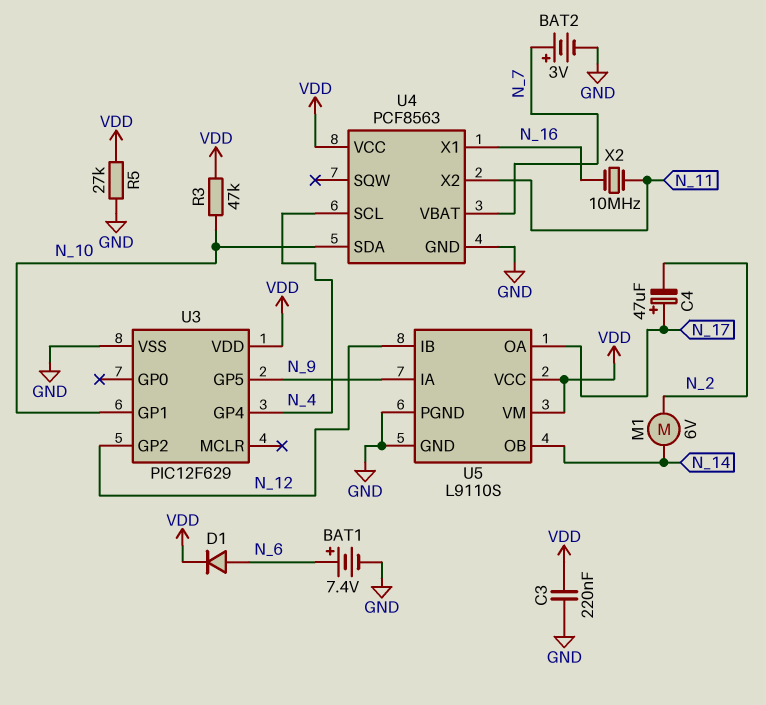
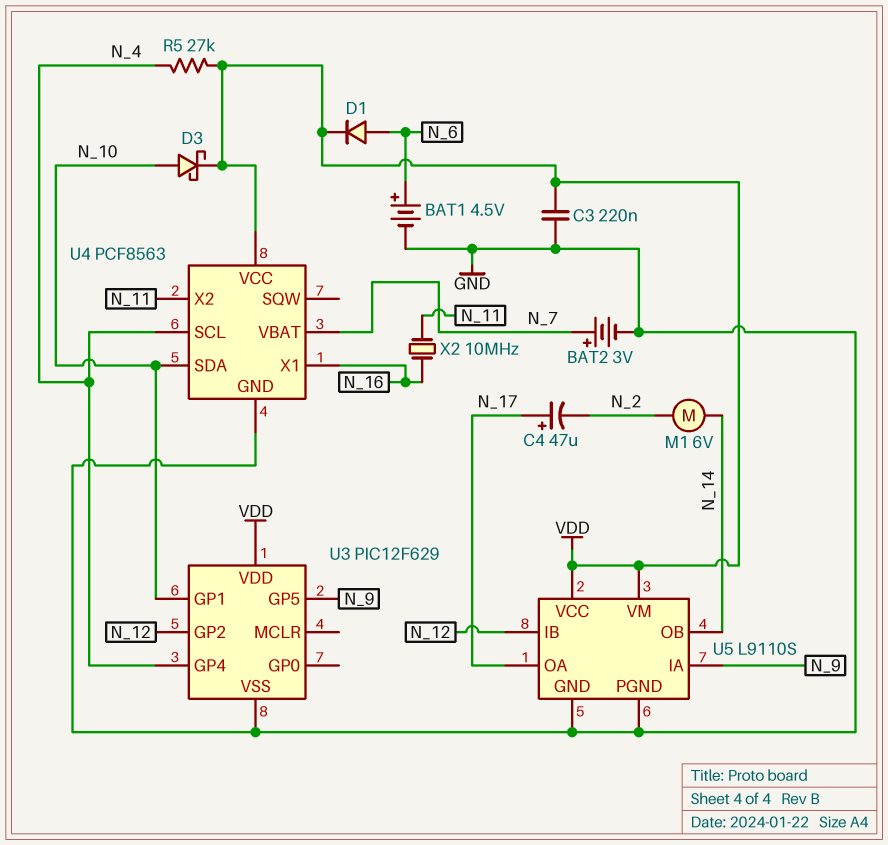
BAT1: 7.4V (plus N_6, minus GND) -> 4.5V (plus N_6, minus GND)
D3: none -> schottky (A N_10, K VDD)
R3: 47k (N_10, VDD) -> none
R5: 27k (GND, VDD) -> 27k (N_4, VDD)

